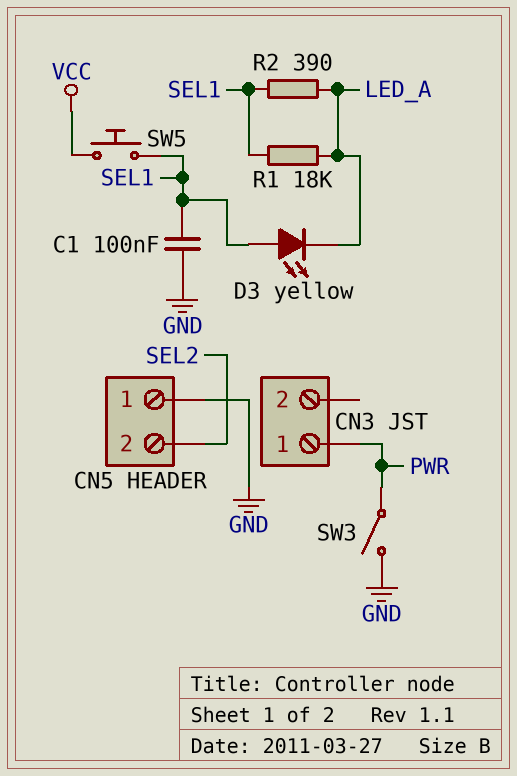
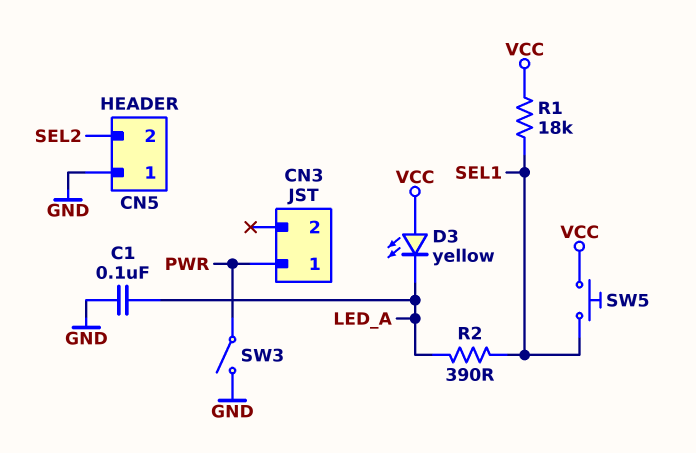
C1: 100nF (GND, SEL1) -> 100nF (GND, LED_A)
D3: LED yellow (A SEL1, K LED_A) -> LED yellow (A VCC, K LED_A)
R1: 18k (LED_A, SEL1) -> 18k (SEL1, VCC)

